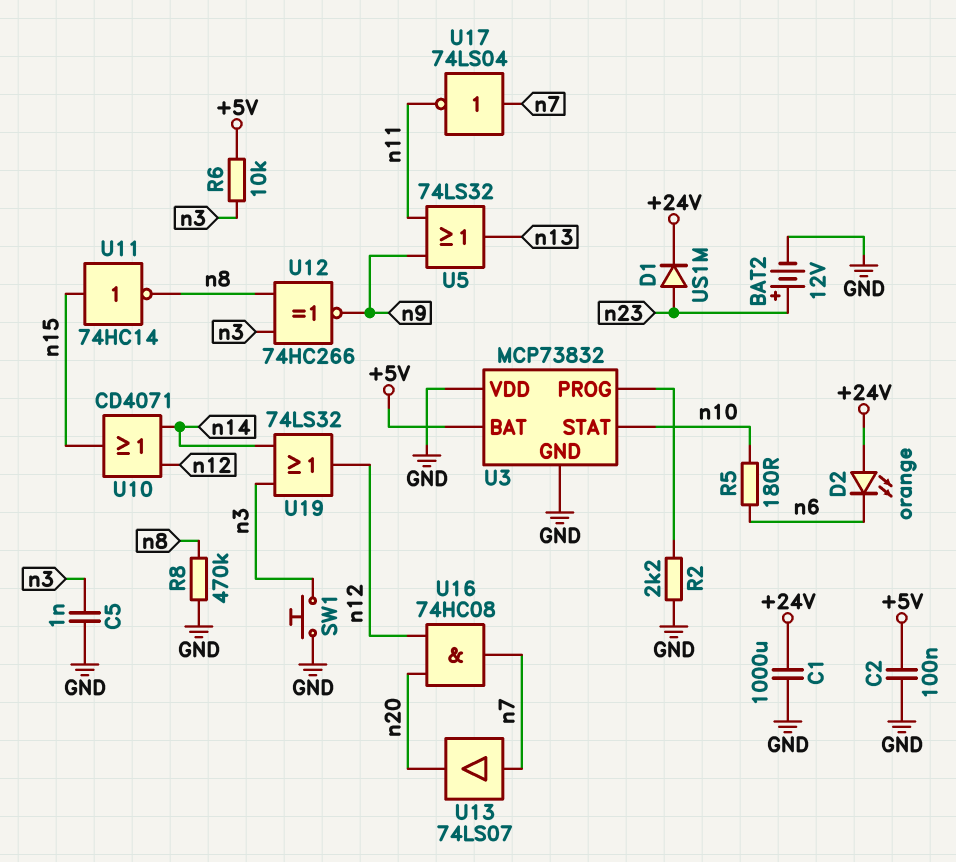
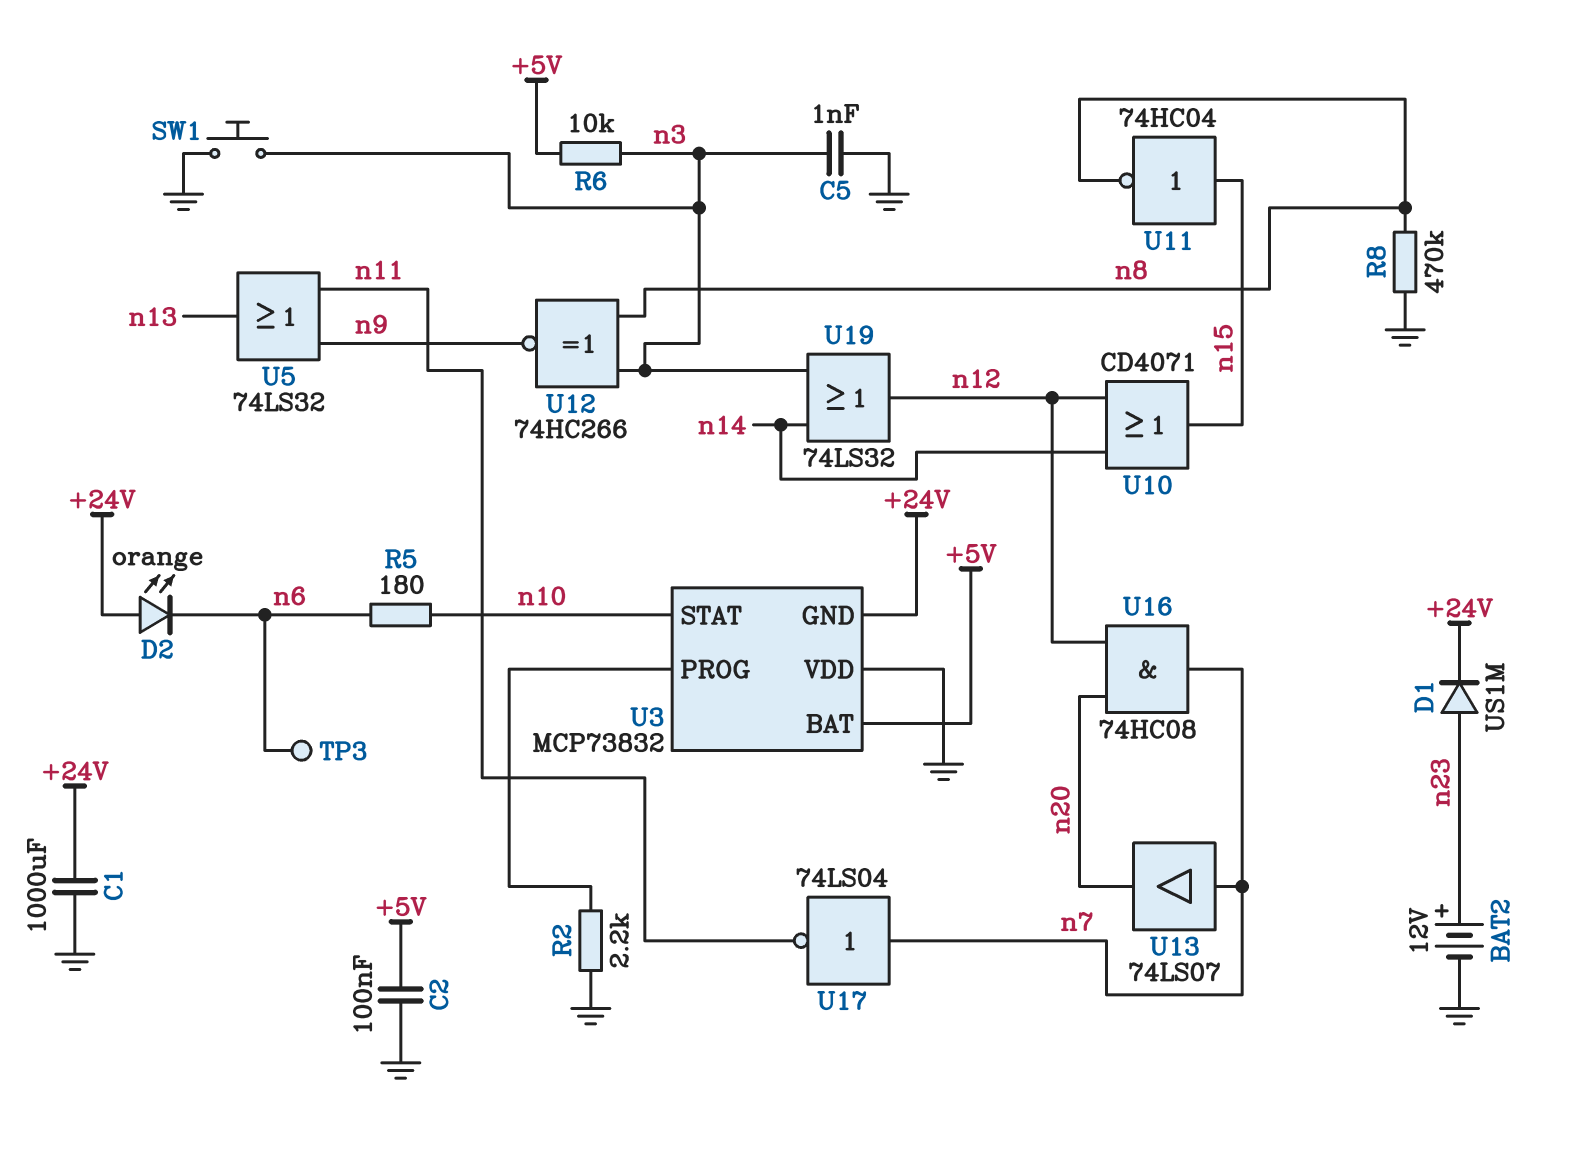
TP3: none -> test point (n6)
U3 pin GND: GND -> +24V
U11: NOT 74HC14 (in n15, out n8) -> NOT 74HC04 (in n15, out n8)

